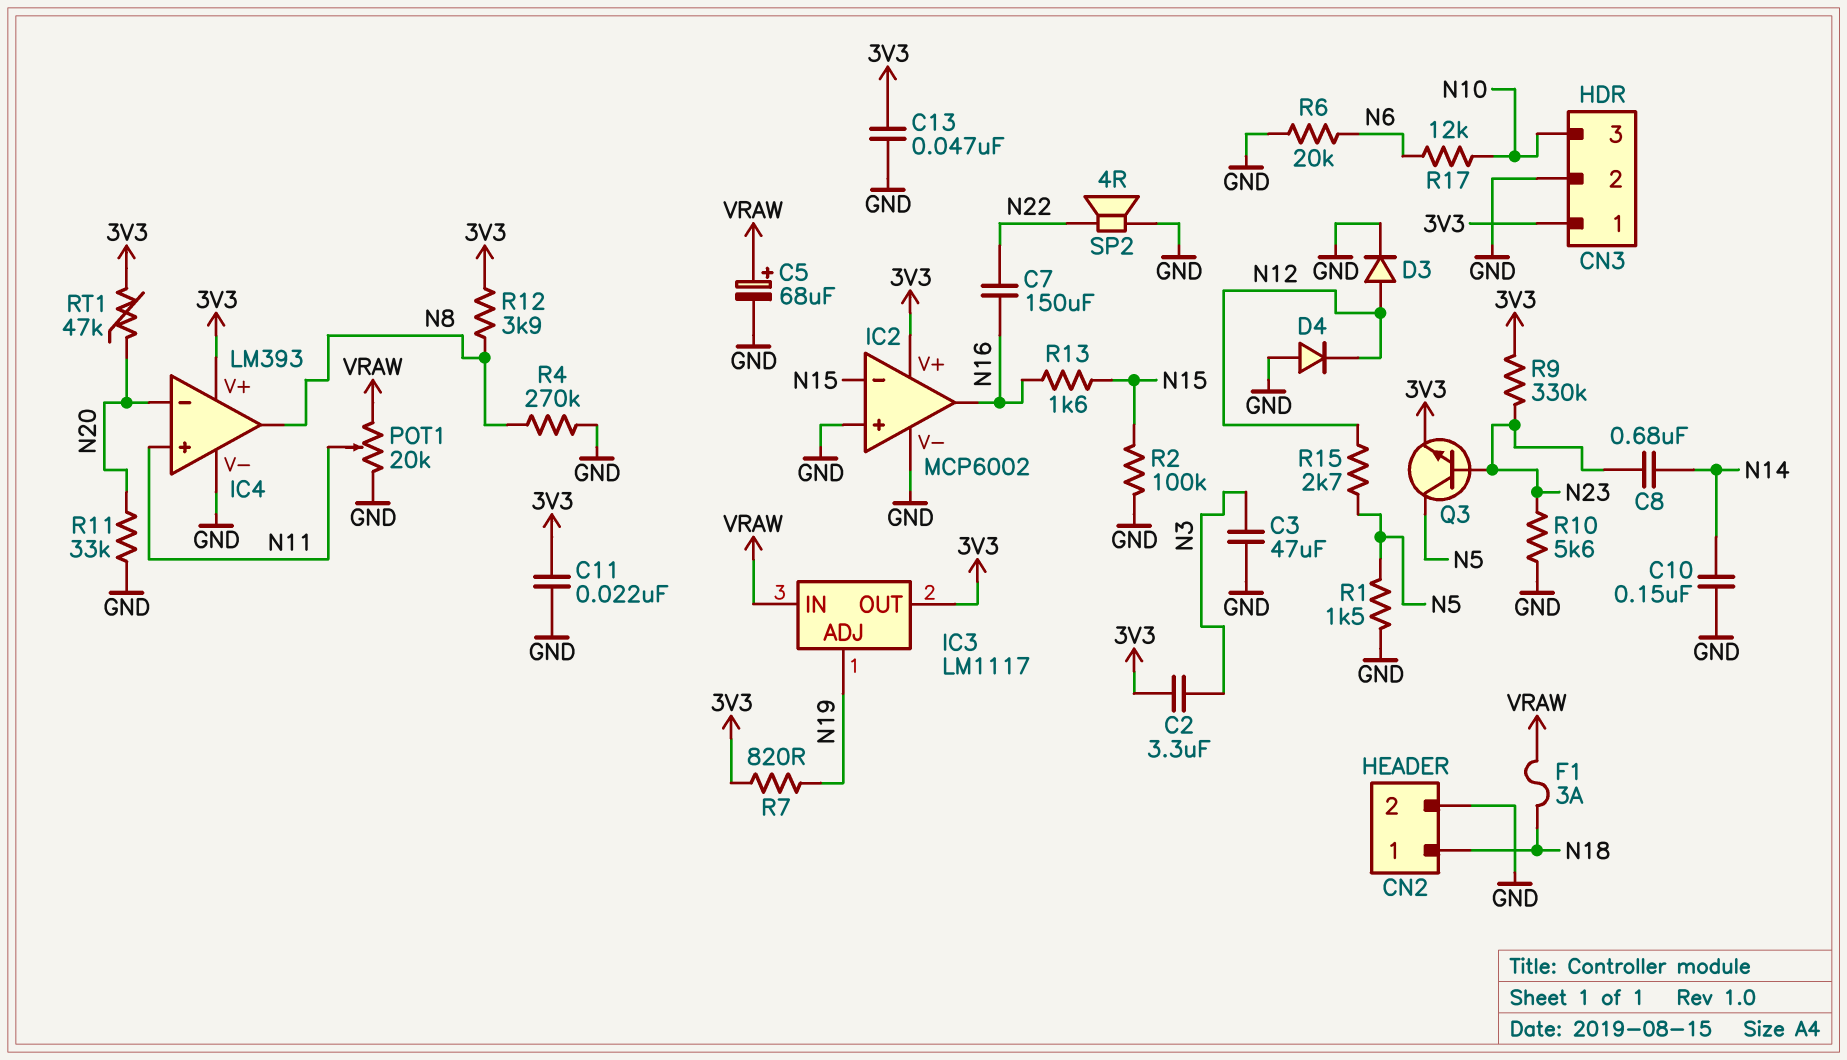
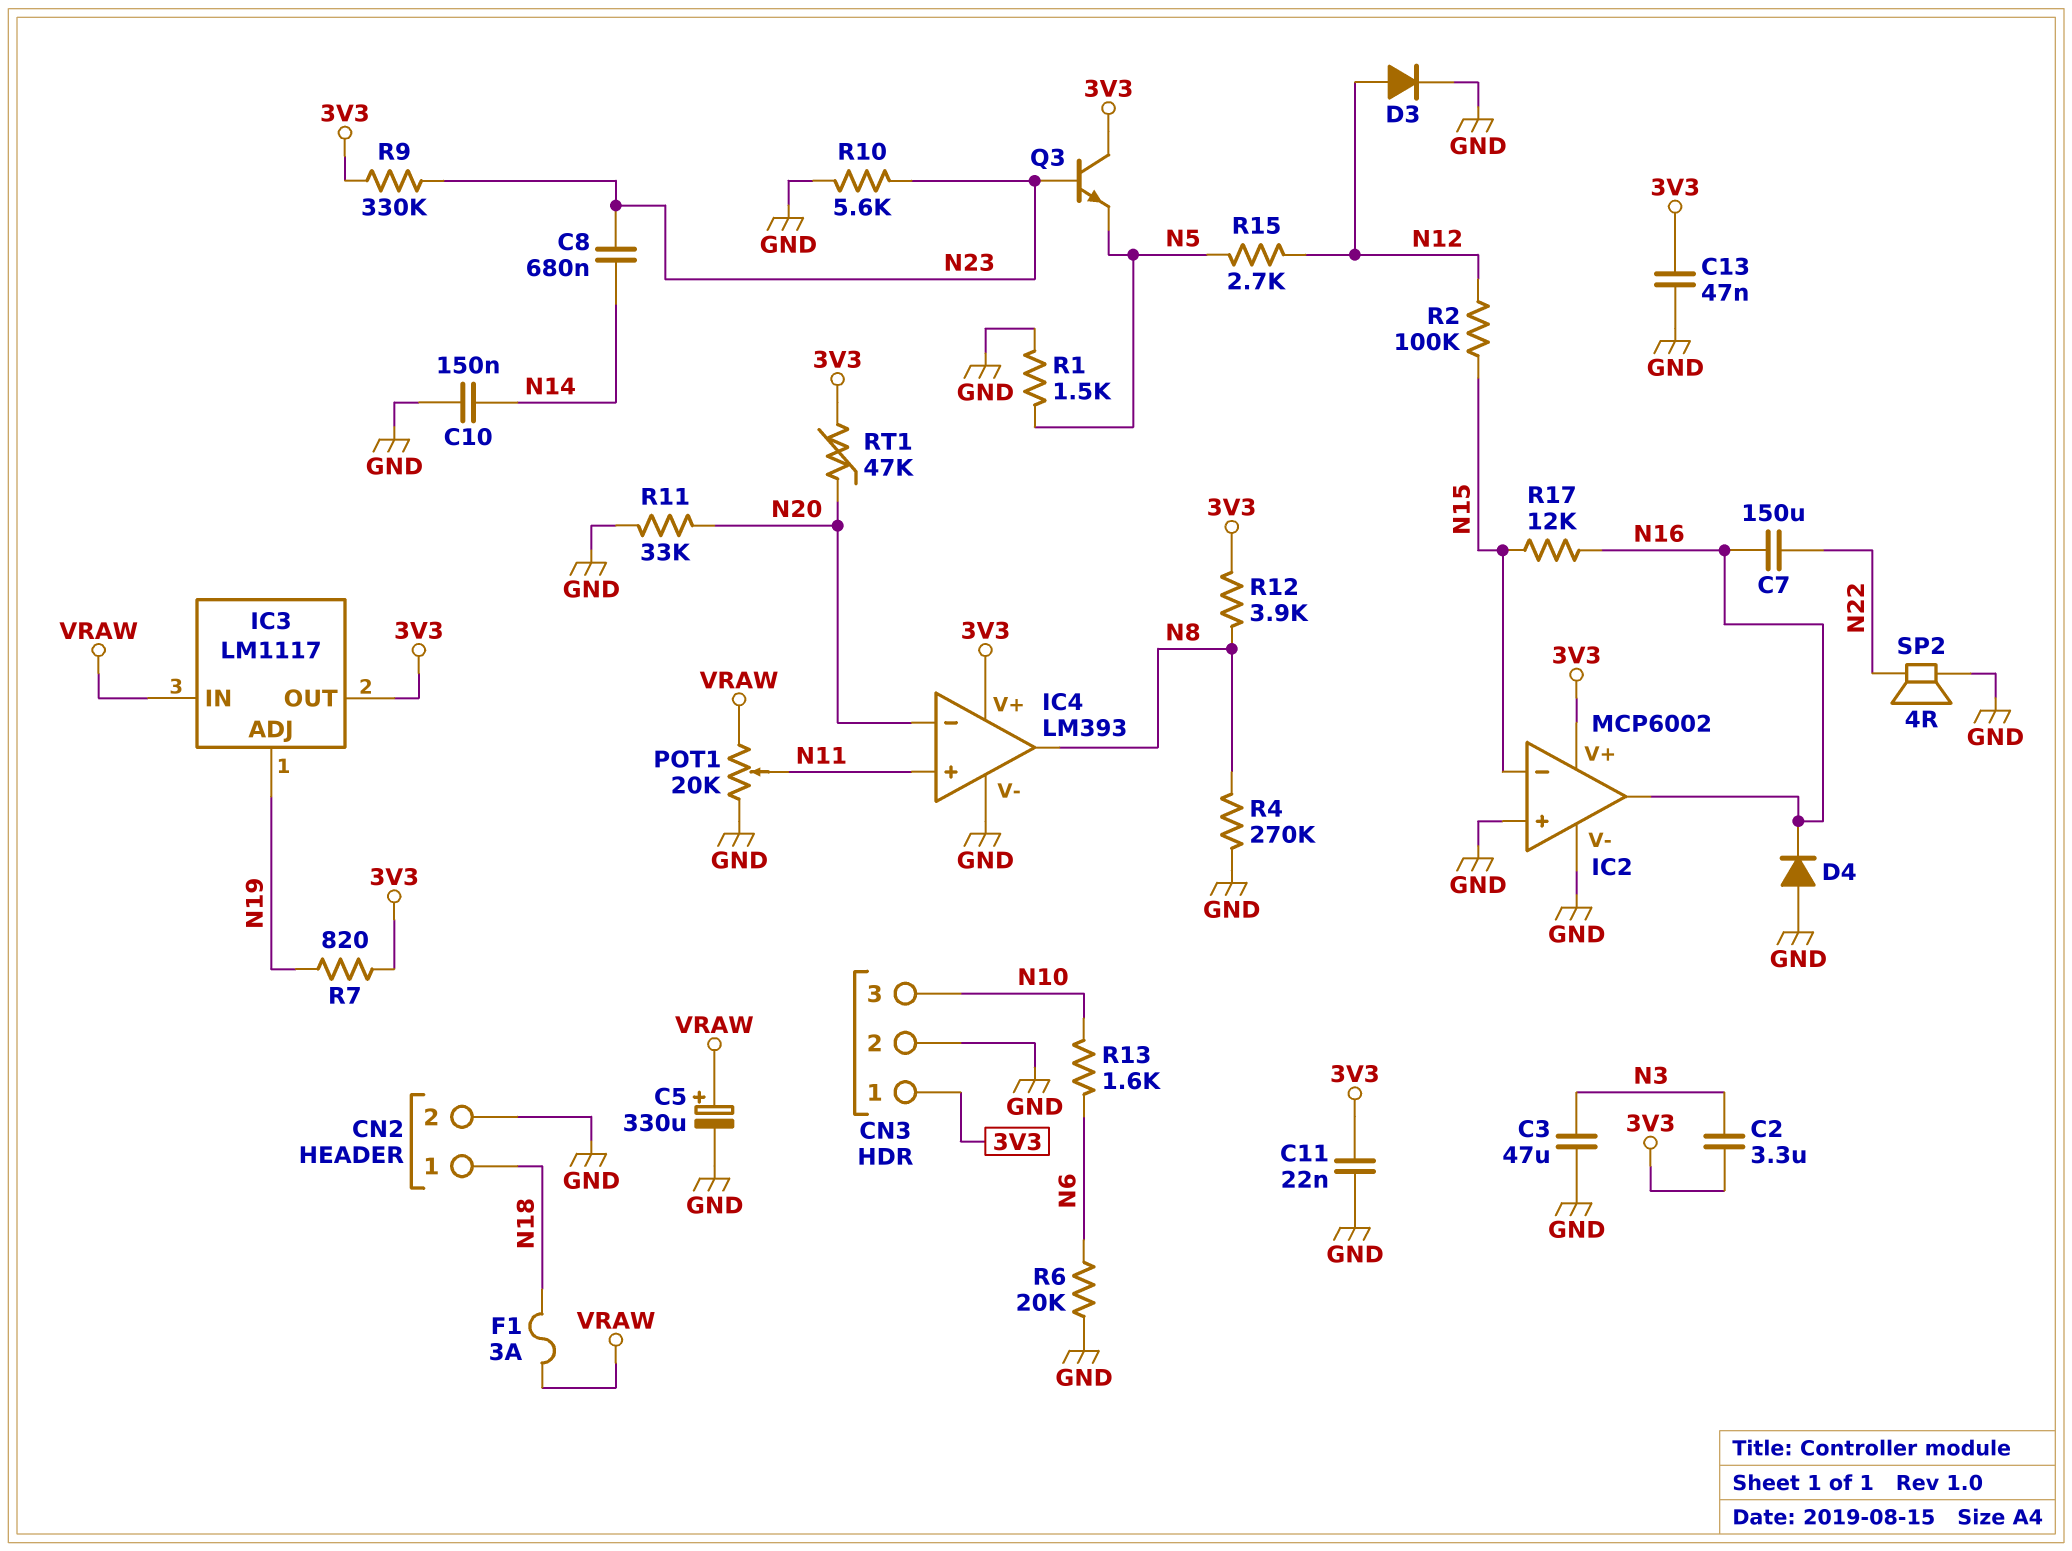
C5: 68uF (plus VRAW, minus GND) -> 330uF (plus VRAW, minus GND)
D4: diode (A GND, K N12) -> diode (A GND, K N16)
Q3: NPN (B N23, C N5, E 3V3) -> NPN (B N23, C 3V3, E N5)
R2: 100k (GND, N15) -> 100k (N12, N15)
R13: 1.6k (N15, N16) -> 1.6k (N6, N10)
R17: 12k (N6, N10) -> 12k (N15, N16)

